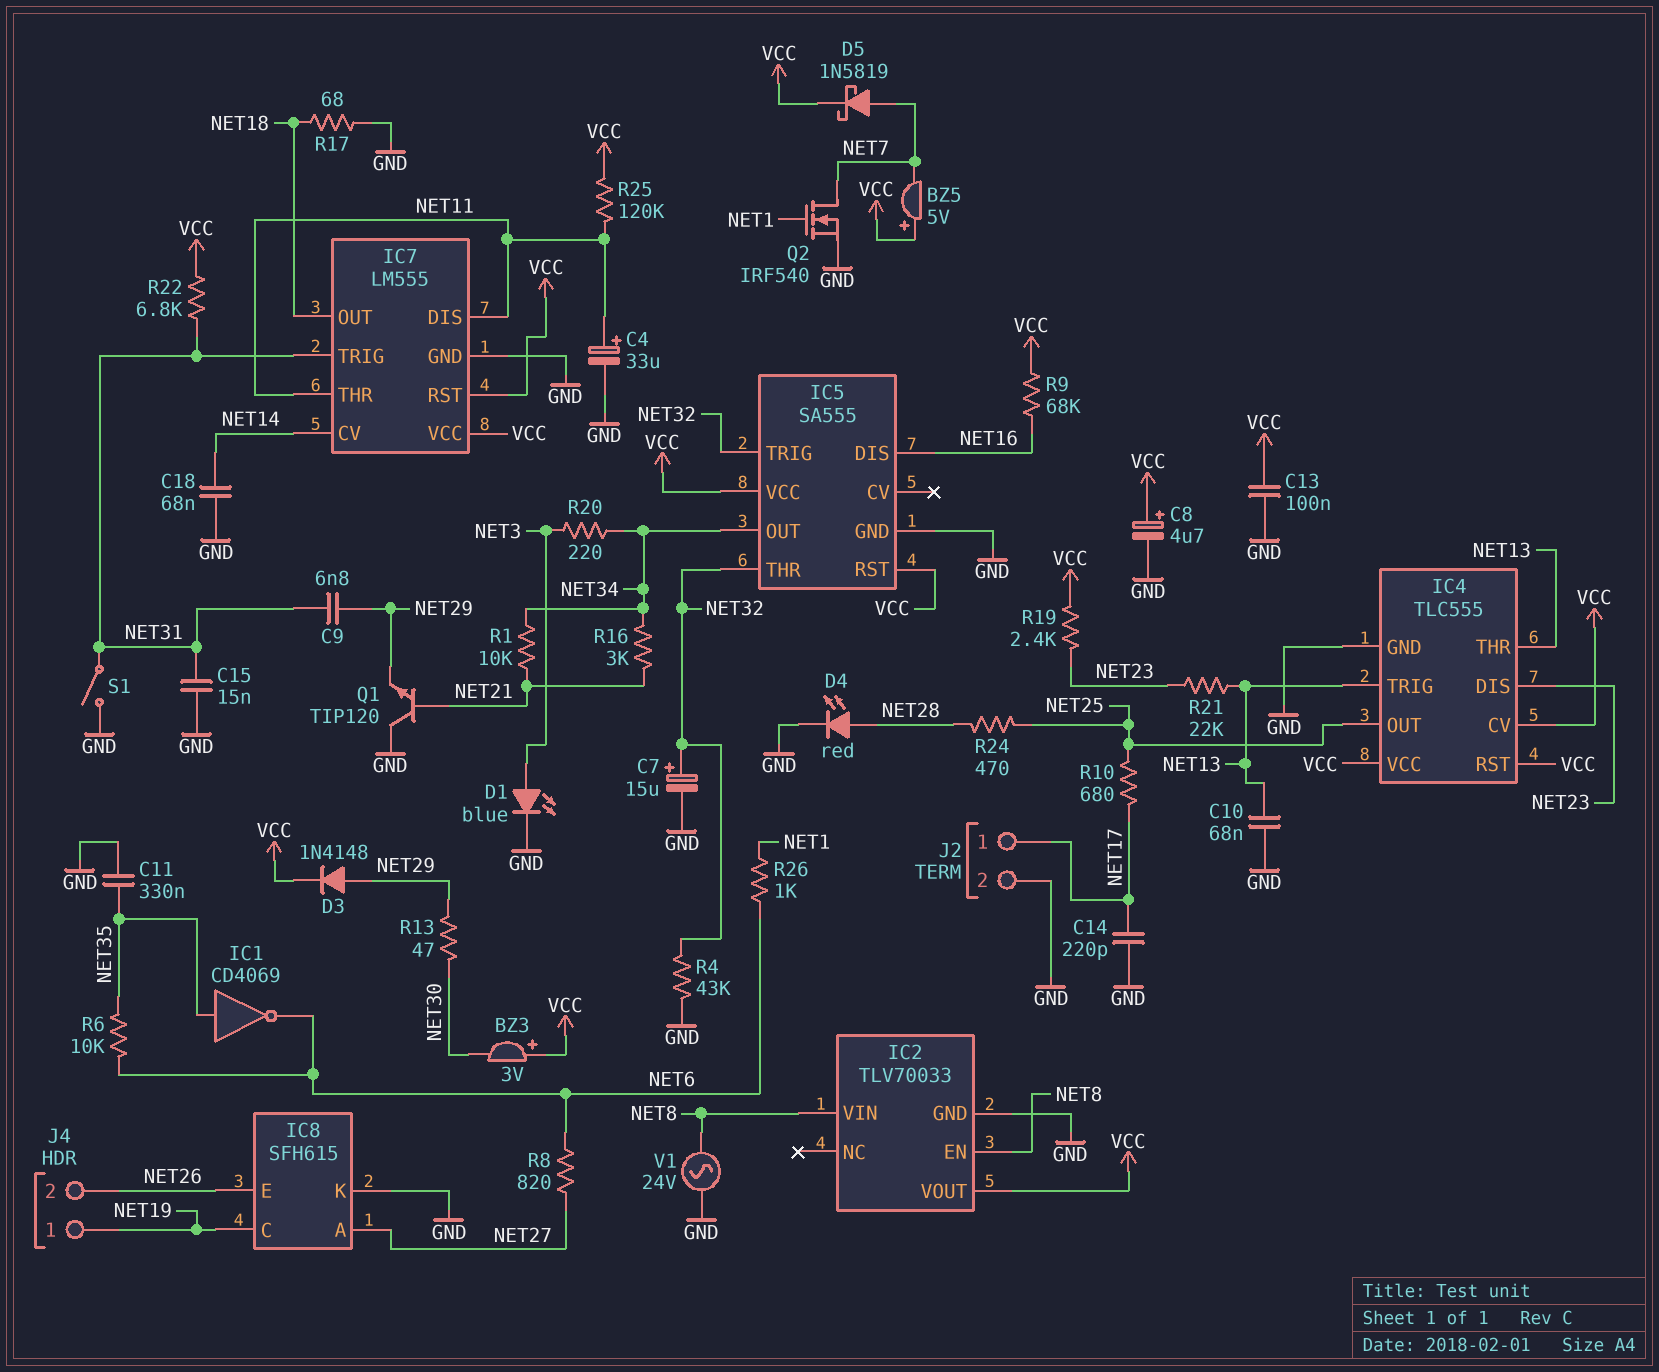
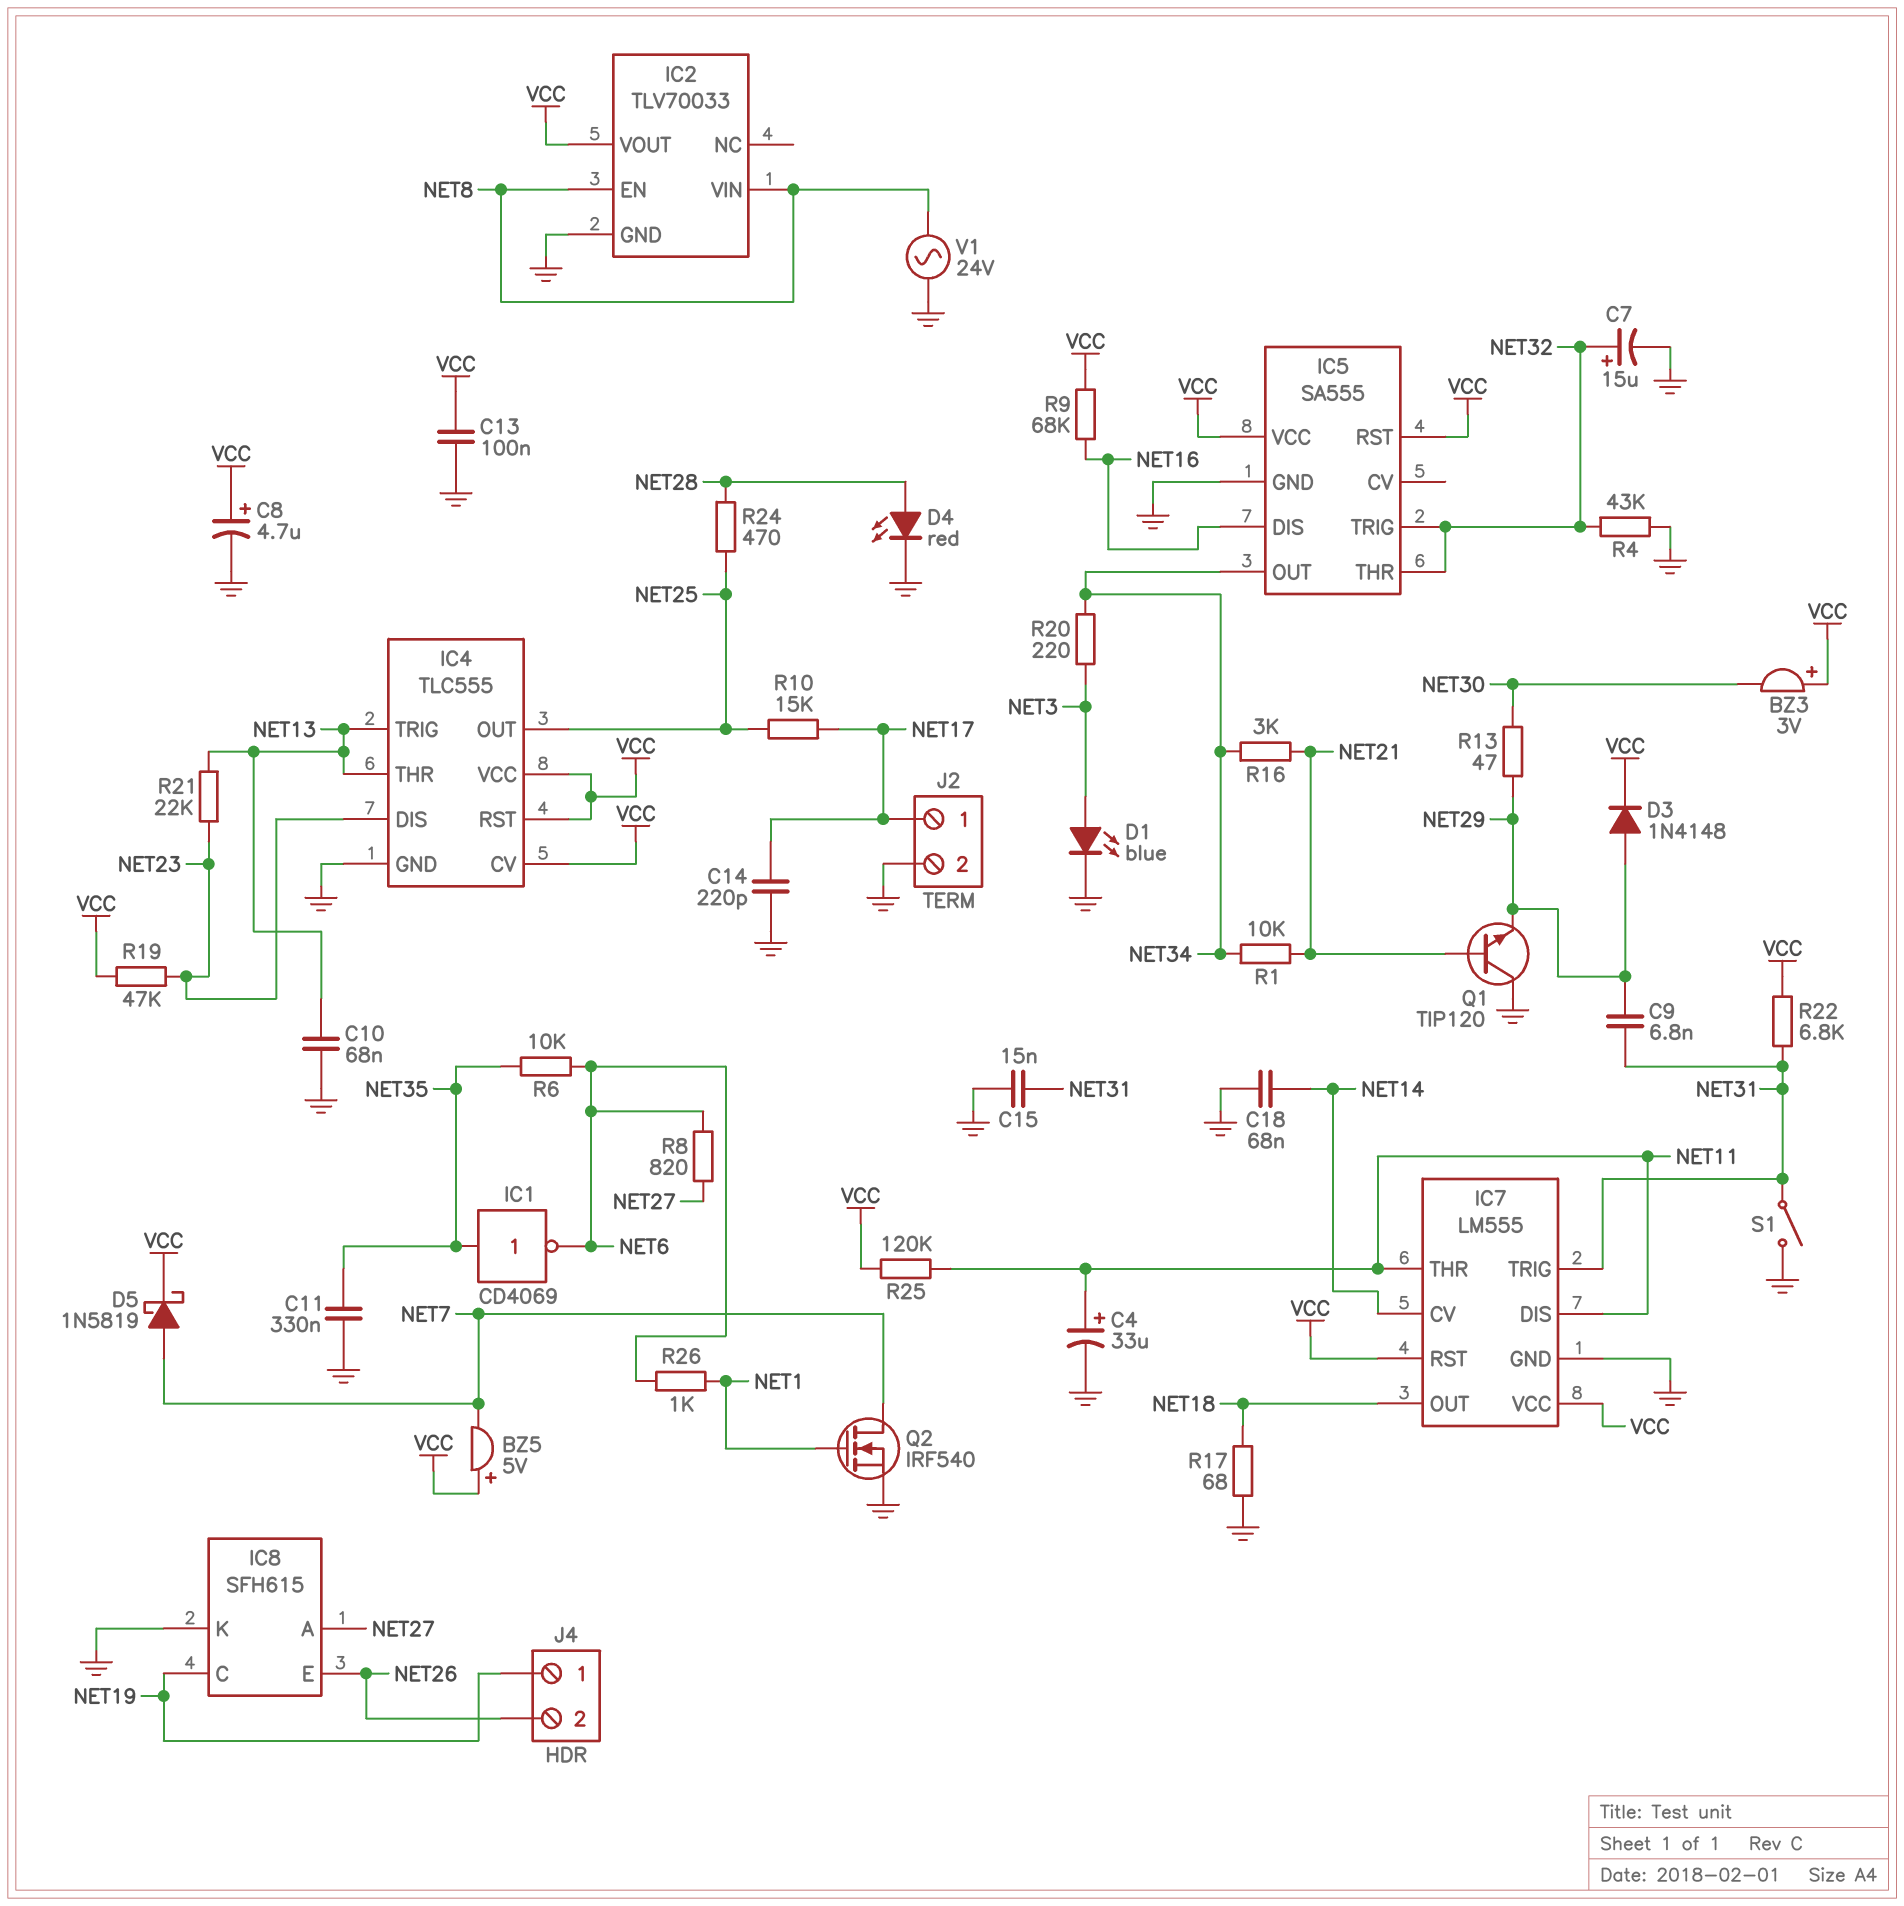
R10: 680 (NET17, NET25) -> 15k (NET17, NET25)
R19: 2.4k (NET23, VCC) -> 47k (NET23, VCC)

